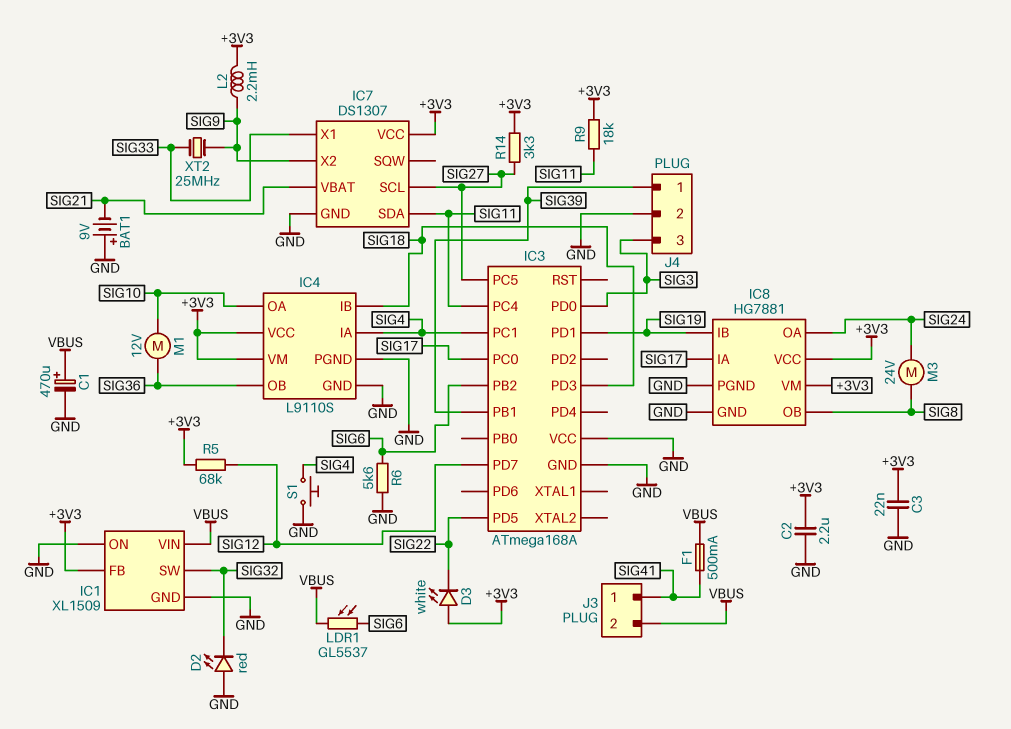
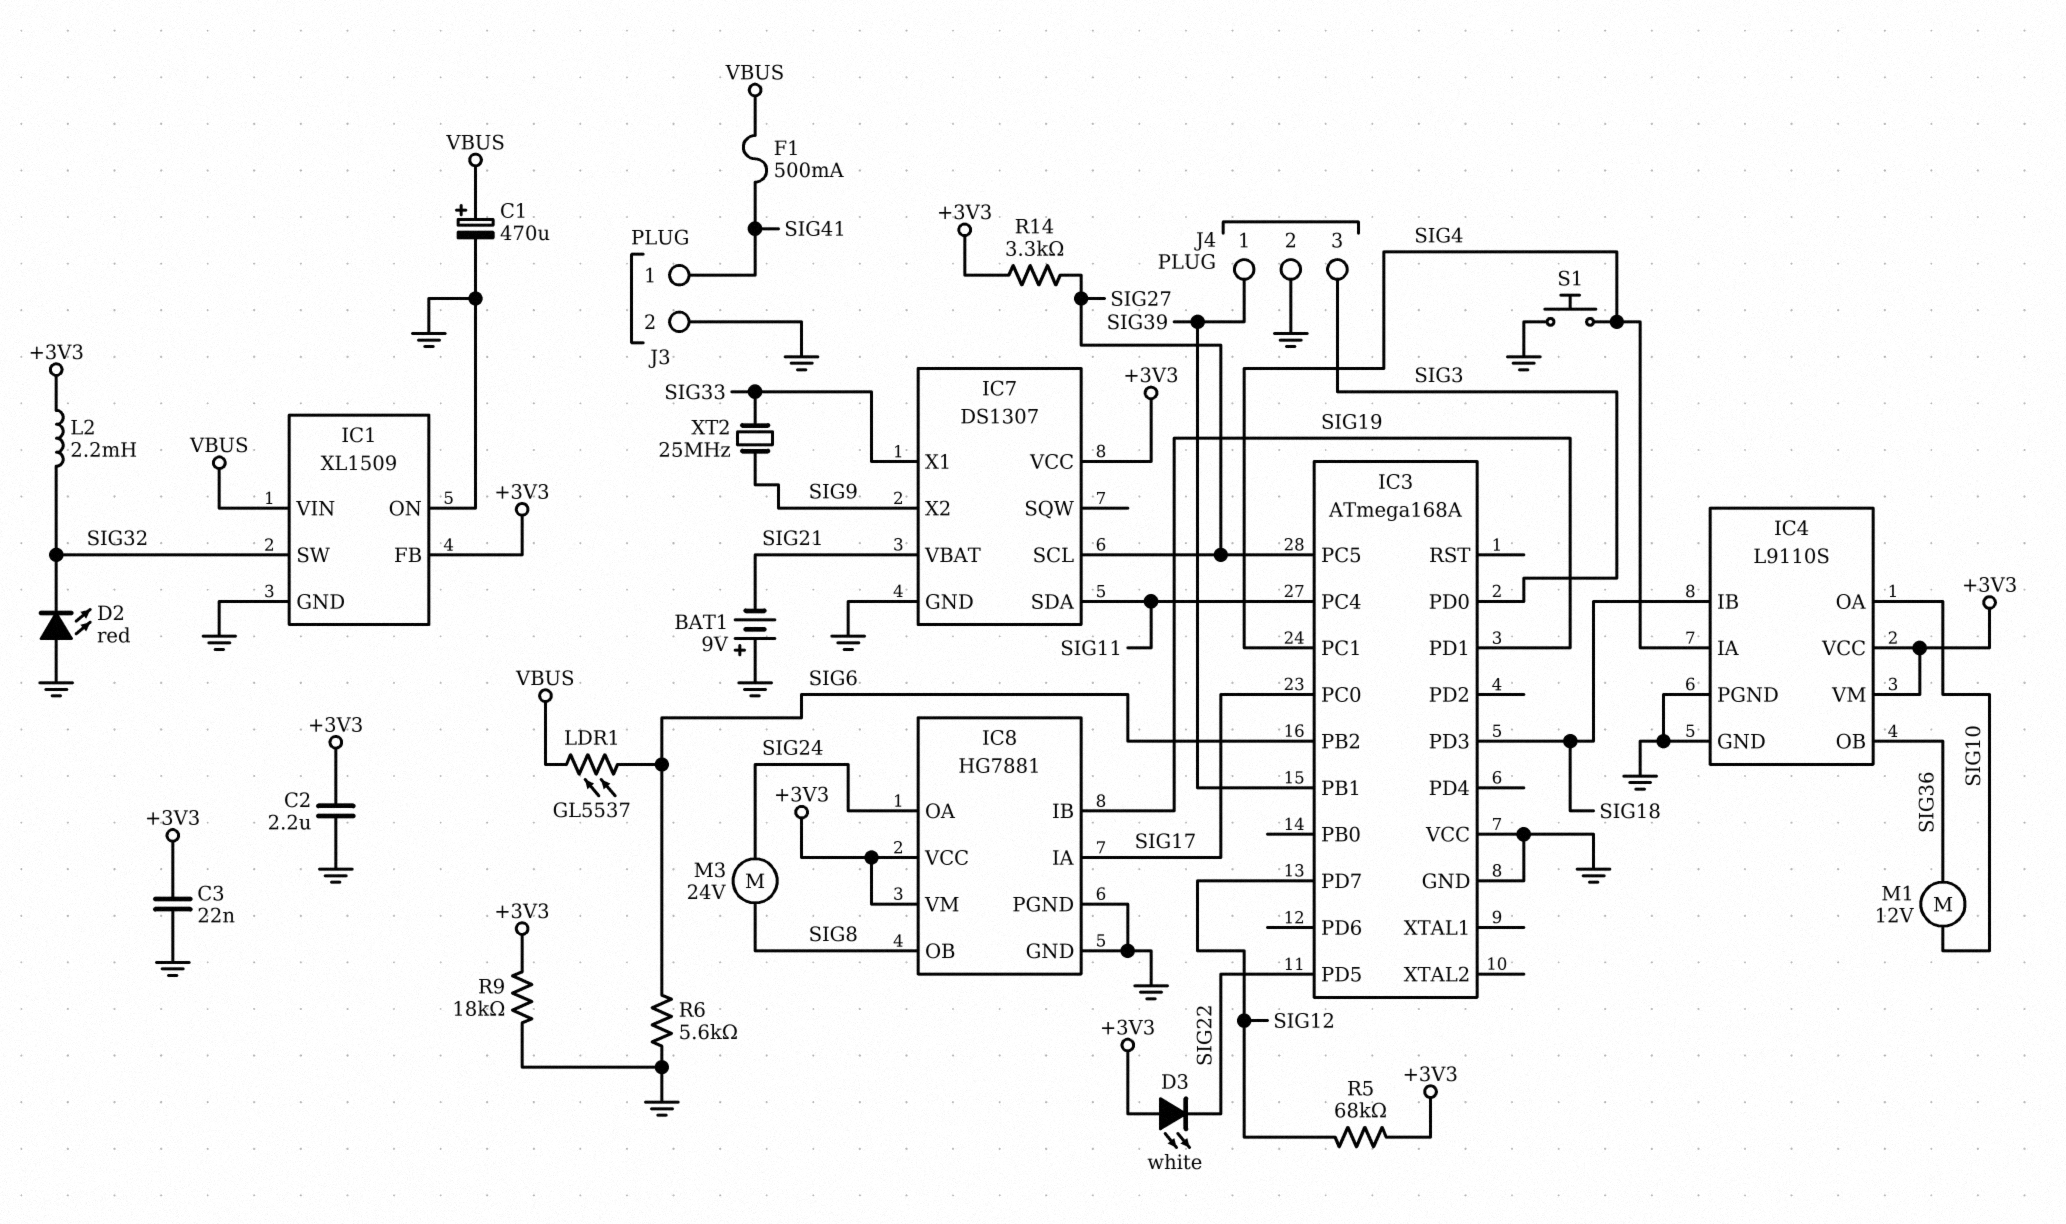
J3 pin 2: VBUS -> GND
L2: 2.2mH (+3V3, SIG9) -> 2.2mH (+3V3, SIG32)
R9: 18k (+3V3, SIG11) -> 18k (+3V3, GND)

